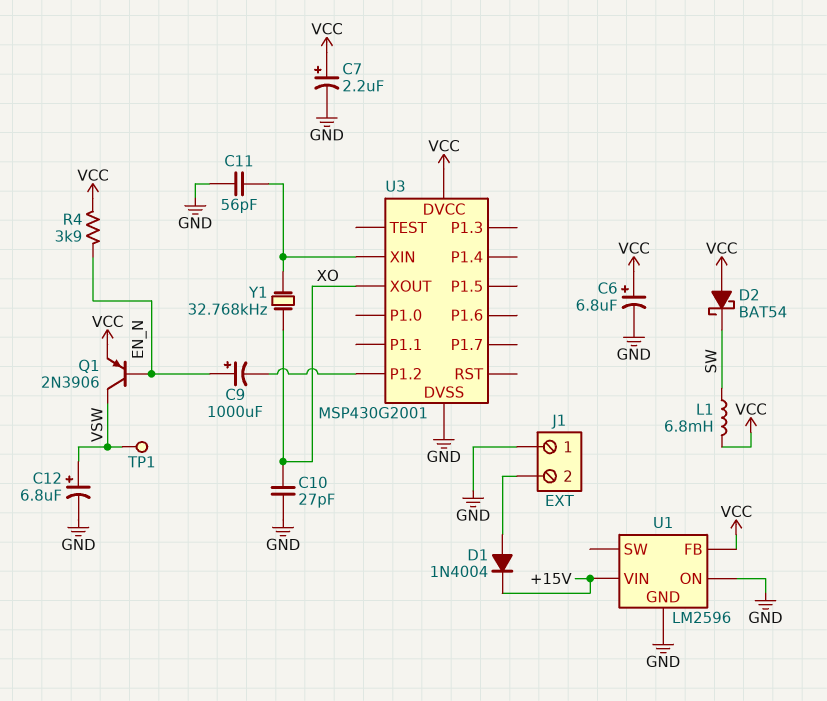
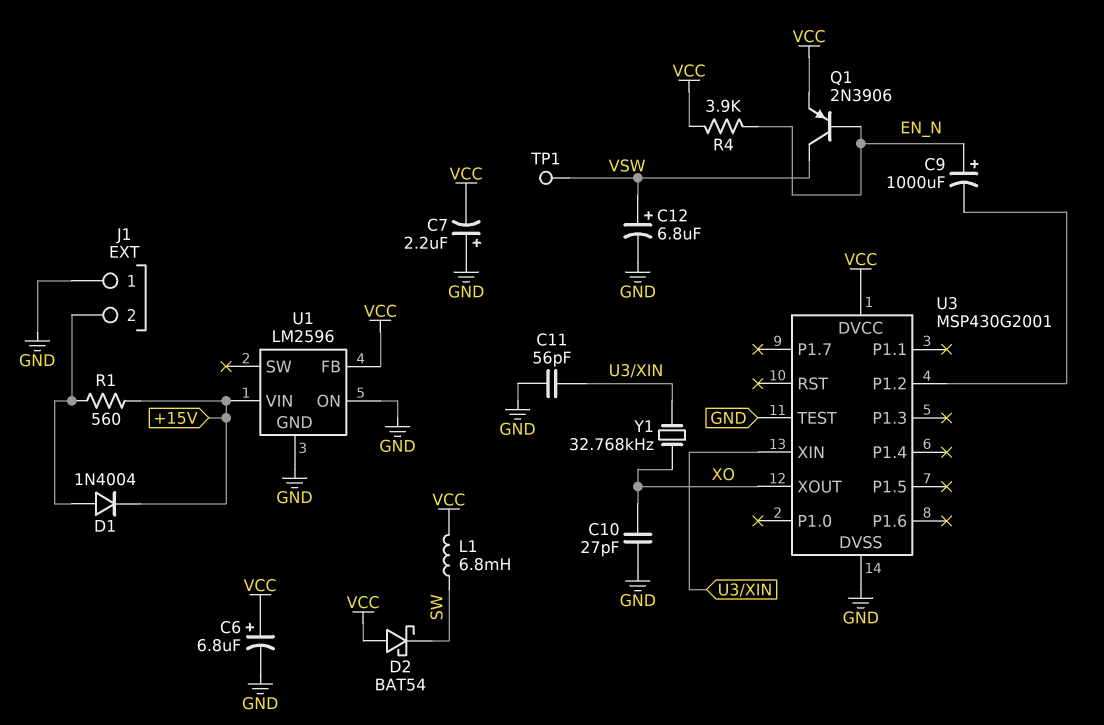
C7: 2.2uF (plus VCC, minus GND) -> 2.2uF (plus GND, minus VCC)
R1: none -> 560 (+15V, J1/2)
U3 pin TEST: none -> GND

